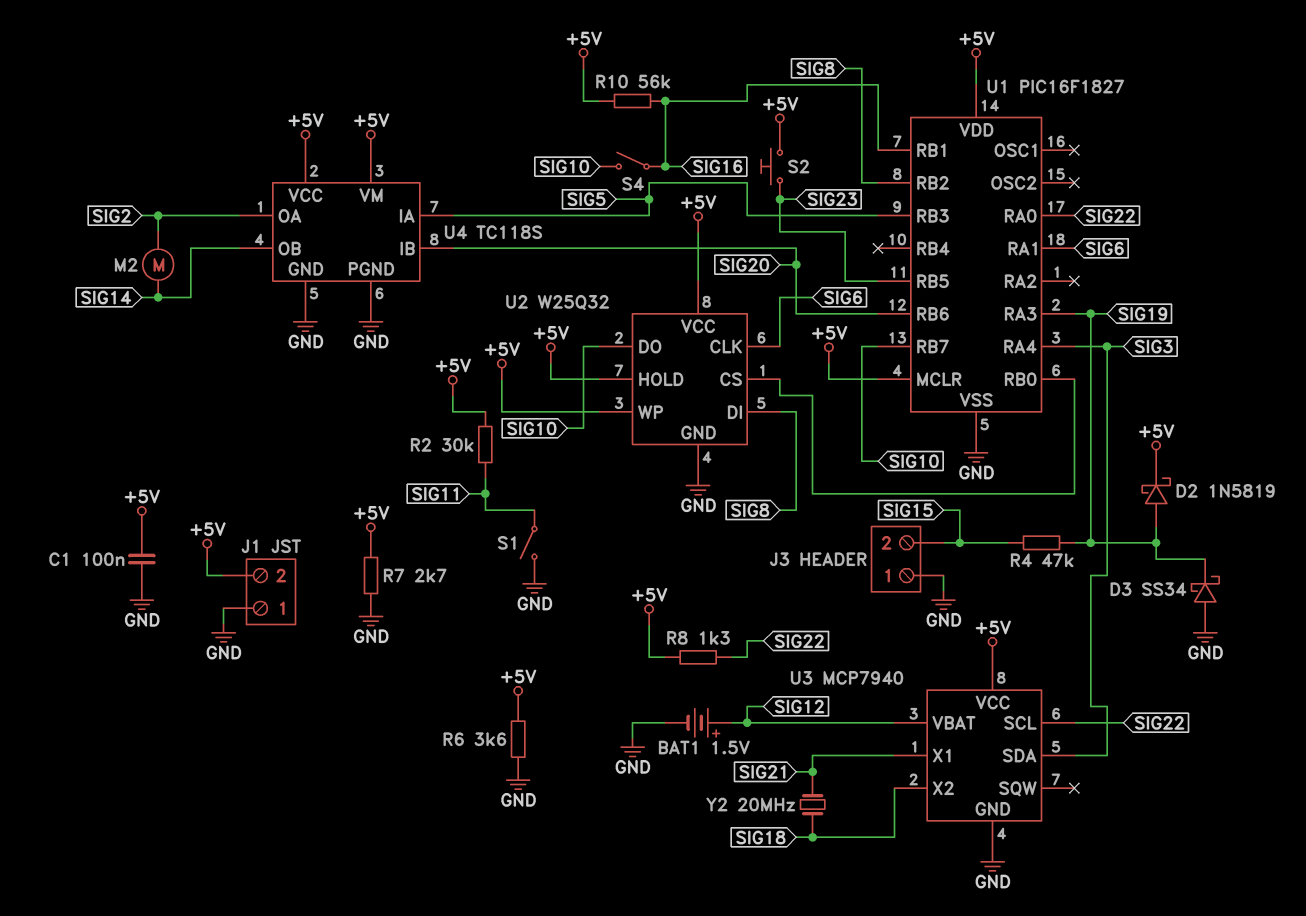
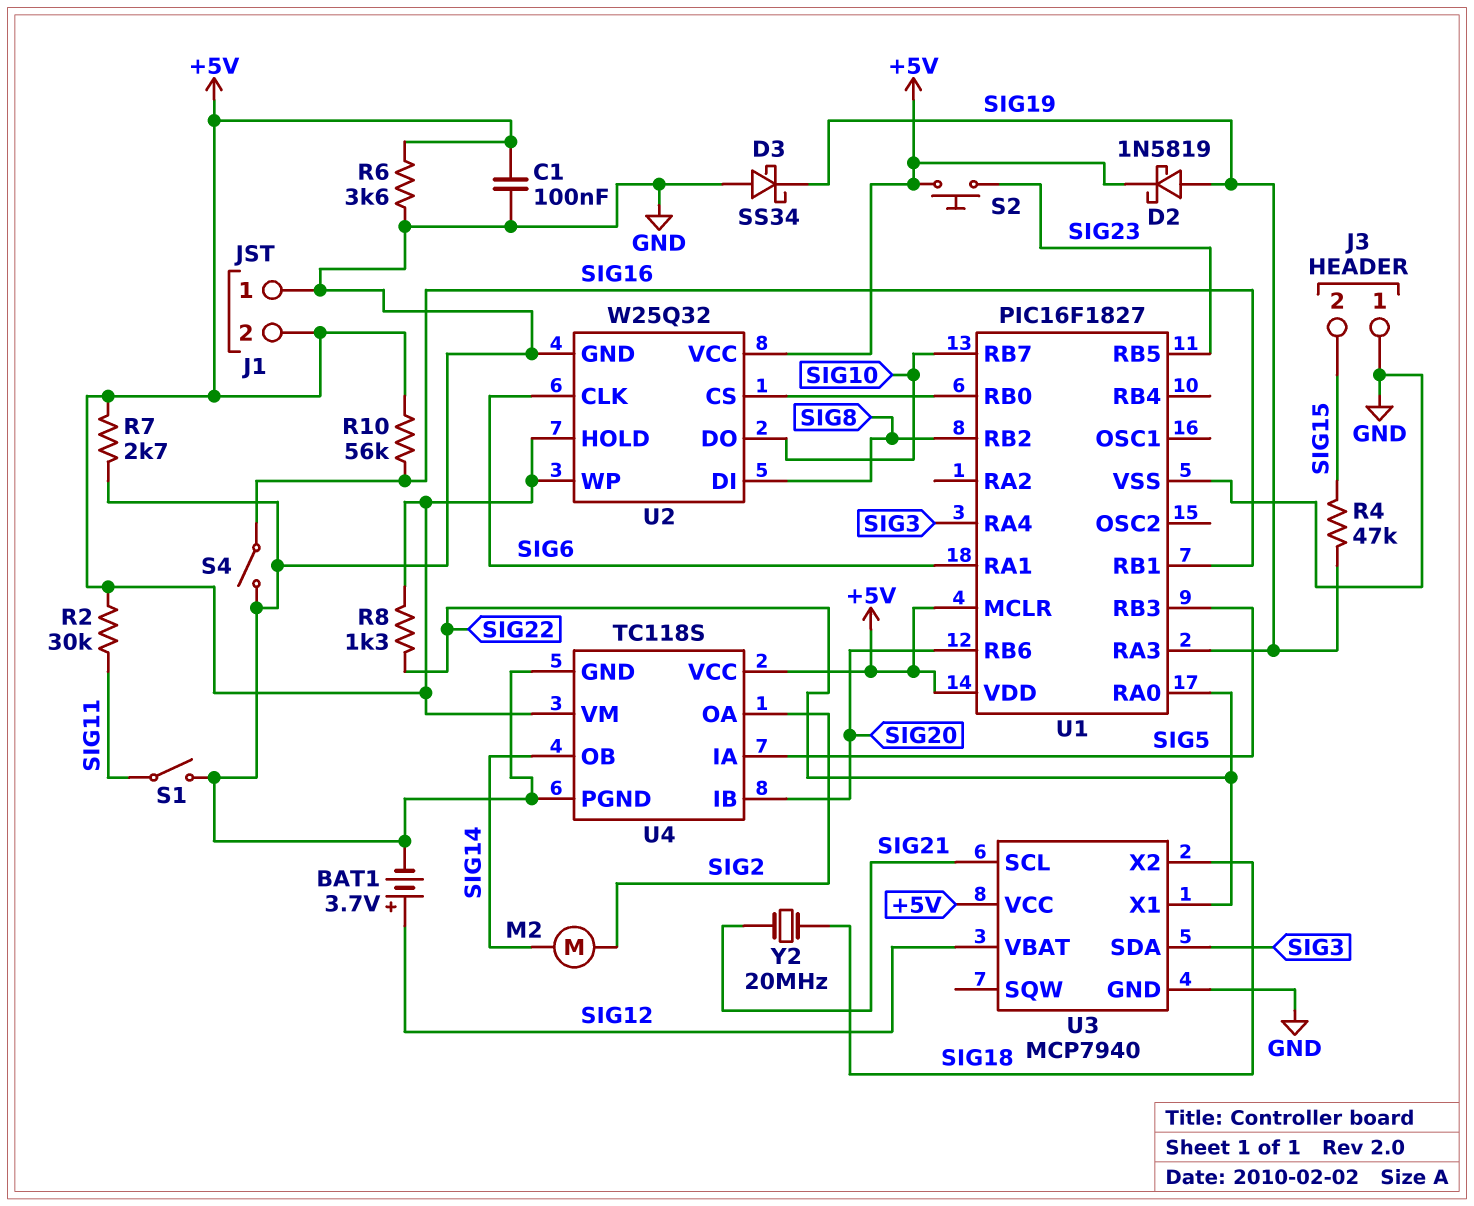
BAT1: 1.5V (plus SIG12, minus GND) -> 3.7V (plus SIG12, minus GND)
S4: switch (SIG10, SIG16) -> switch (GND, SIG16)
U3 pin SCL: SIG22 -> SIG21
U3 pin X1: SIG21 -> SIG22

